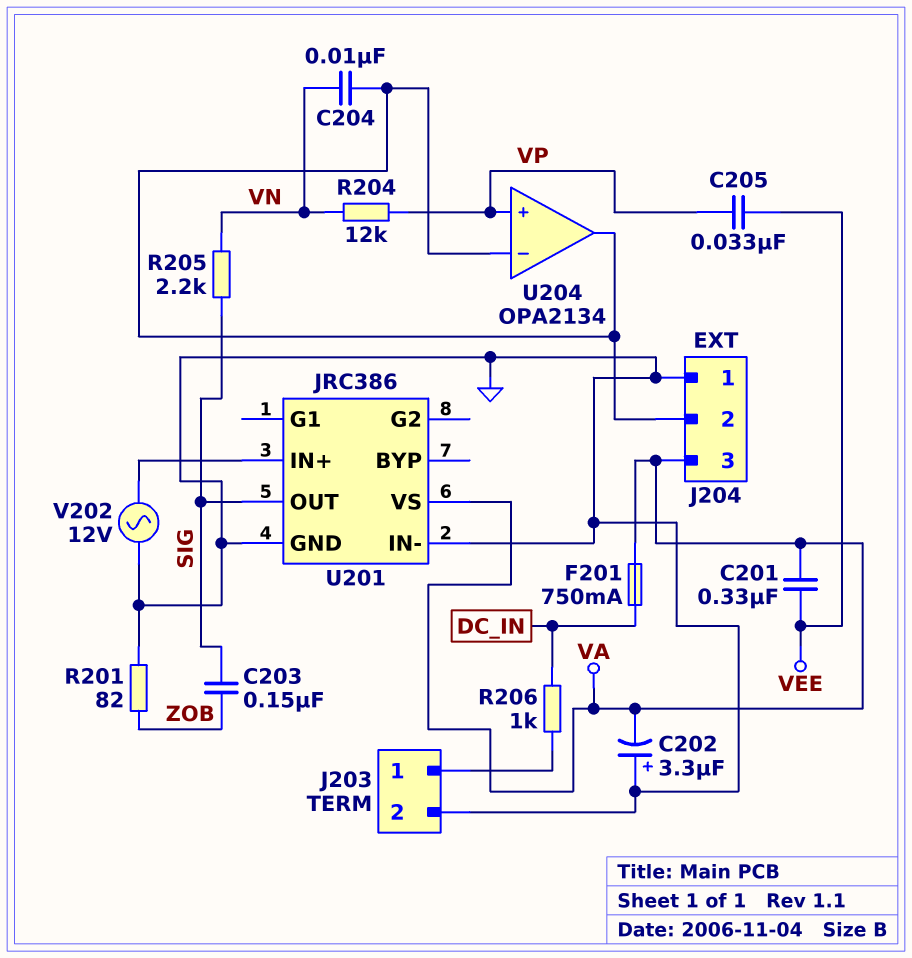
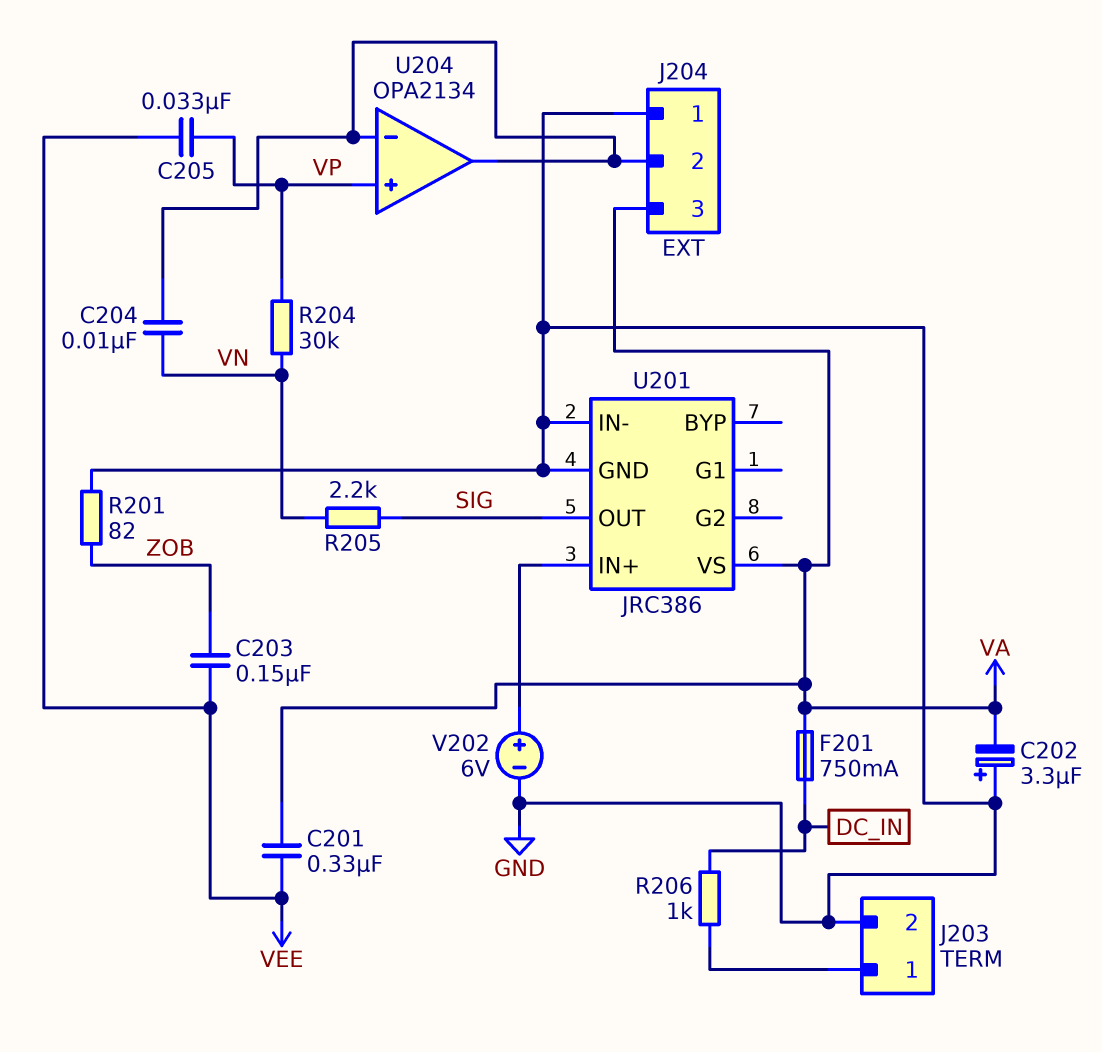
C203: 150nF (SIG, ZOB) -> 150nF (VEE, ZOB)
R204: 12k (VN, VP) -> 30k (VN, VP)
V202: AC 12V (GND, U201/IN+) -> 6V (plus U201/IN+, minus GND)

